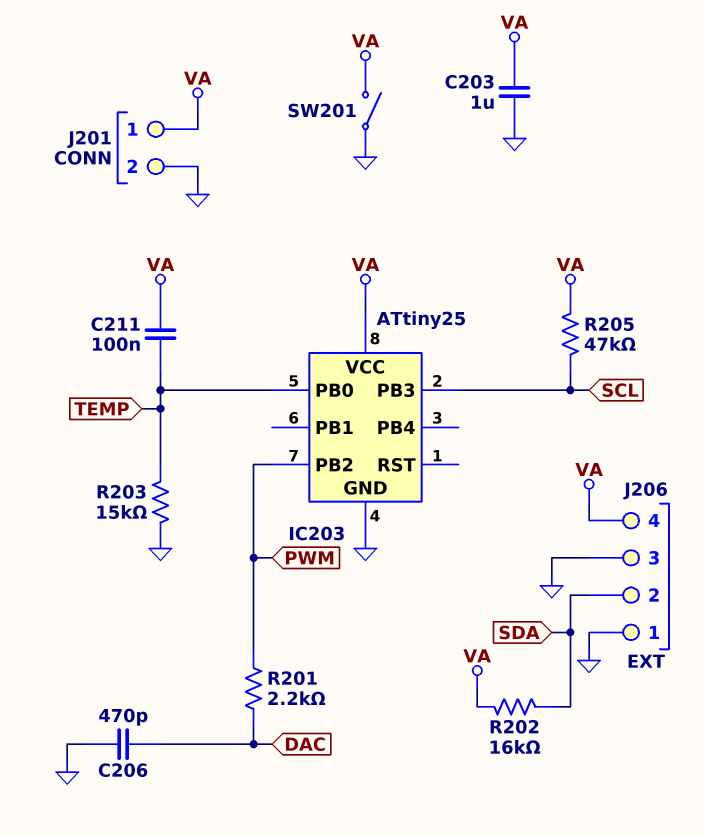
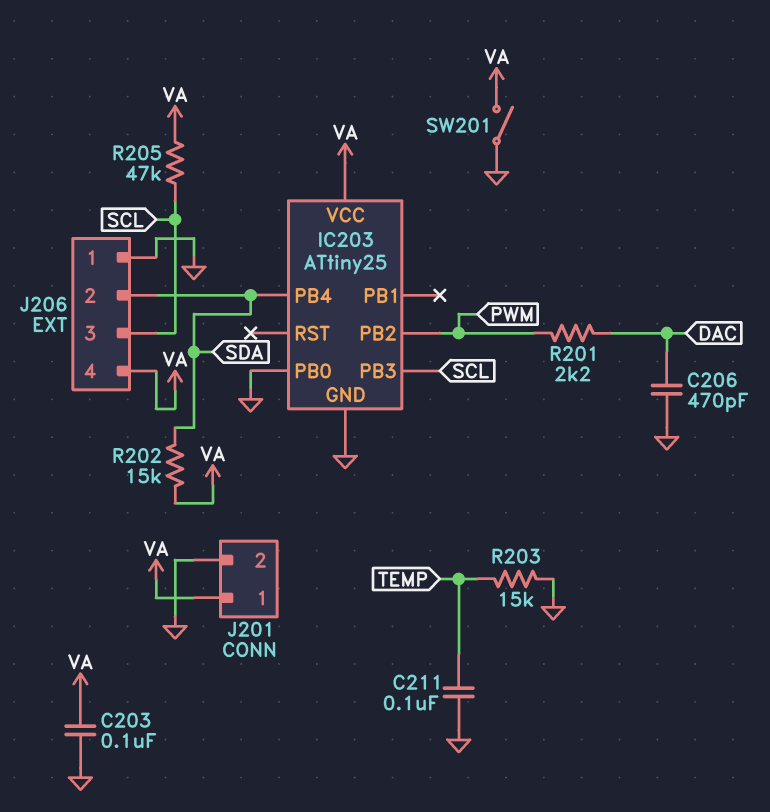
C203: 1uF (GND, VA) -> 100nF (GND, VA)
C211: 100nF (TEMP, VA) -> 100nF (GND, TEMP)
IC203 pin PB0: TEMP -> GND
IC203 pin PB4: none -> SDA
J206 pin 3: GND -> SCL
R202: 16k (SDA, VA) -> 15k (SDA, VA)

